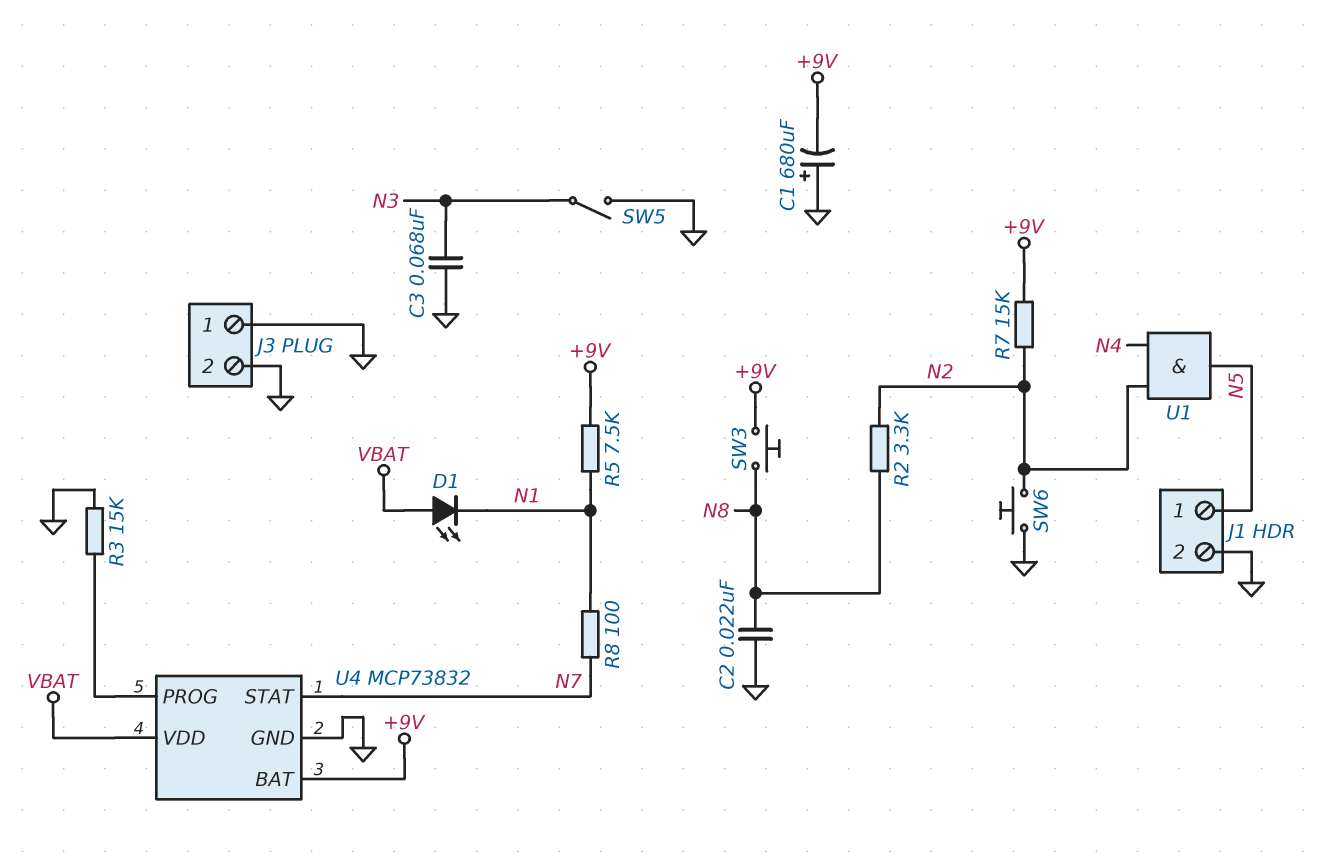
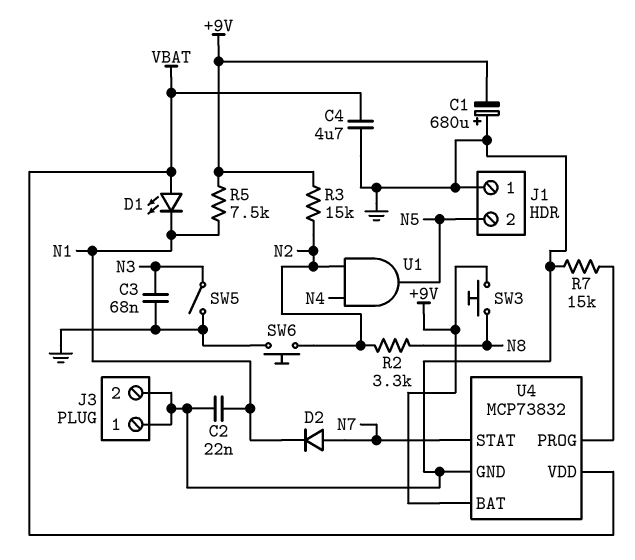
C2: 22nF (GND, N8) -> 22nF (GND, N1)
C4: none -> 4.7uF (GND, VBAT)
D2: none -> diode (A N7, K N1)
J1 pin 1: N5 -> GND
J1 pin 2: GND -> N5
R3: 15k (GND, U4/PROG) -> 15k (+9V, N2)
R7: 15k (+9V, N2) -> 15k (GND, U4/PROG)
R8: 100 (N1, N7) -> none

